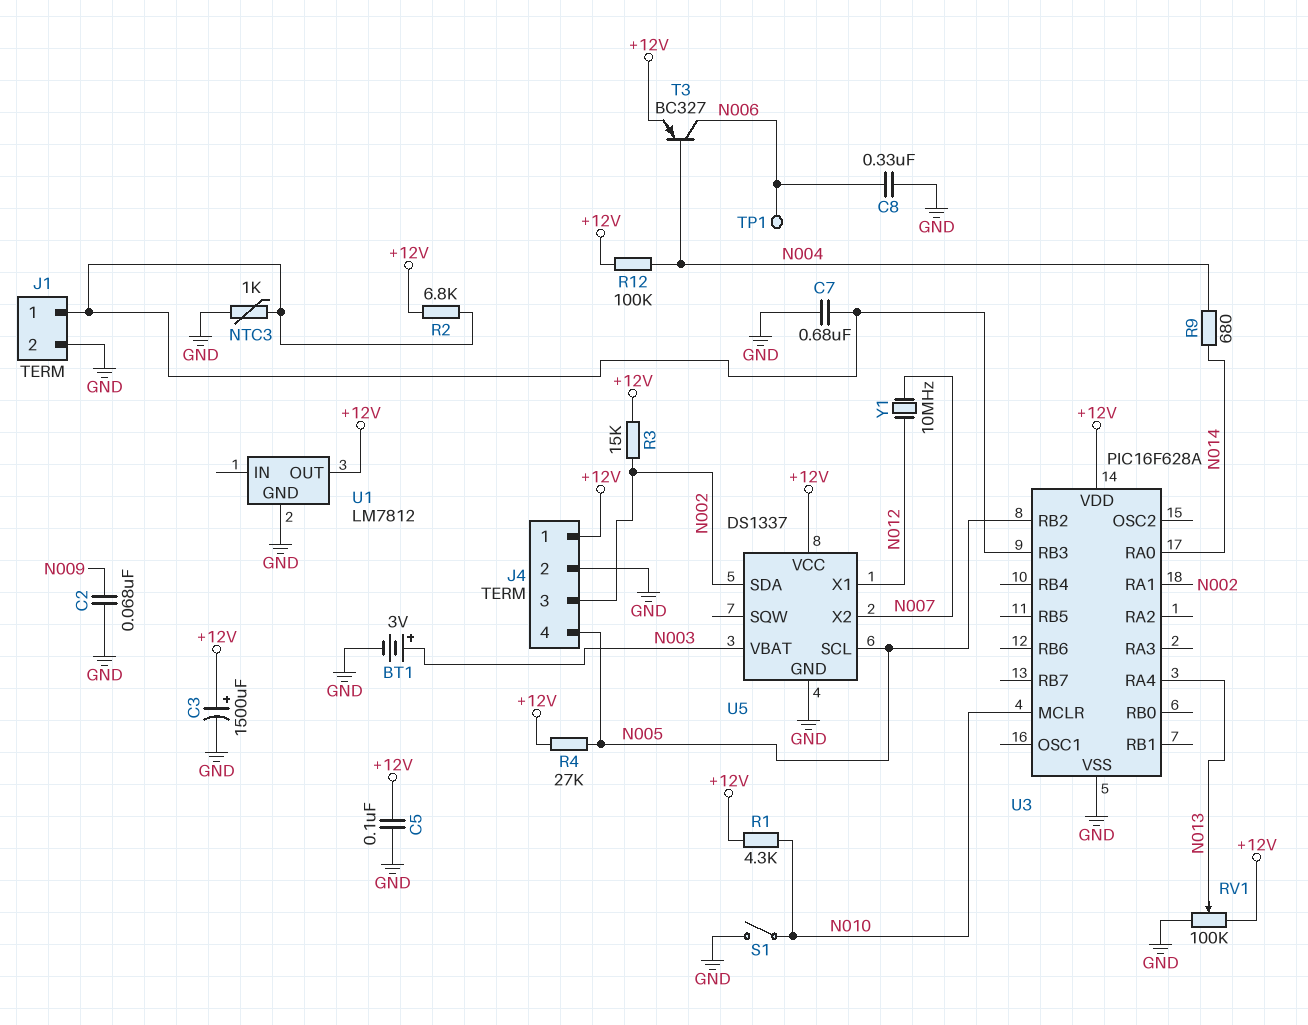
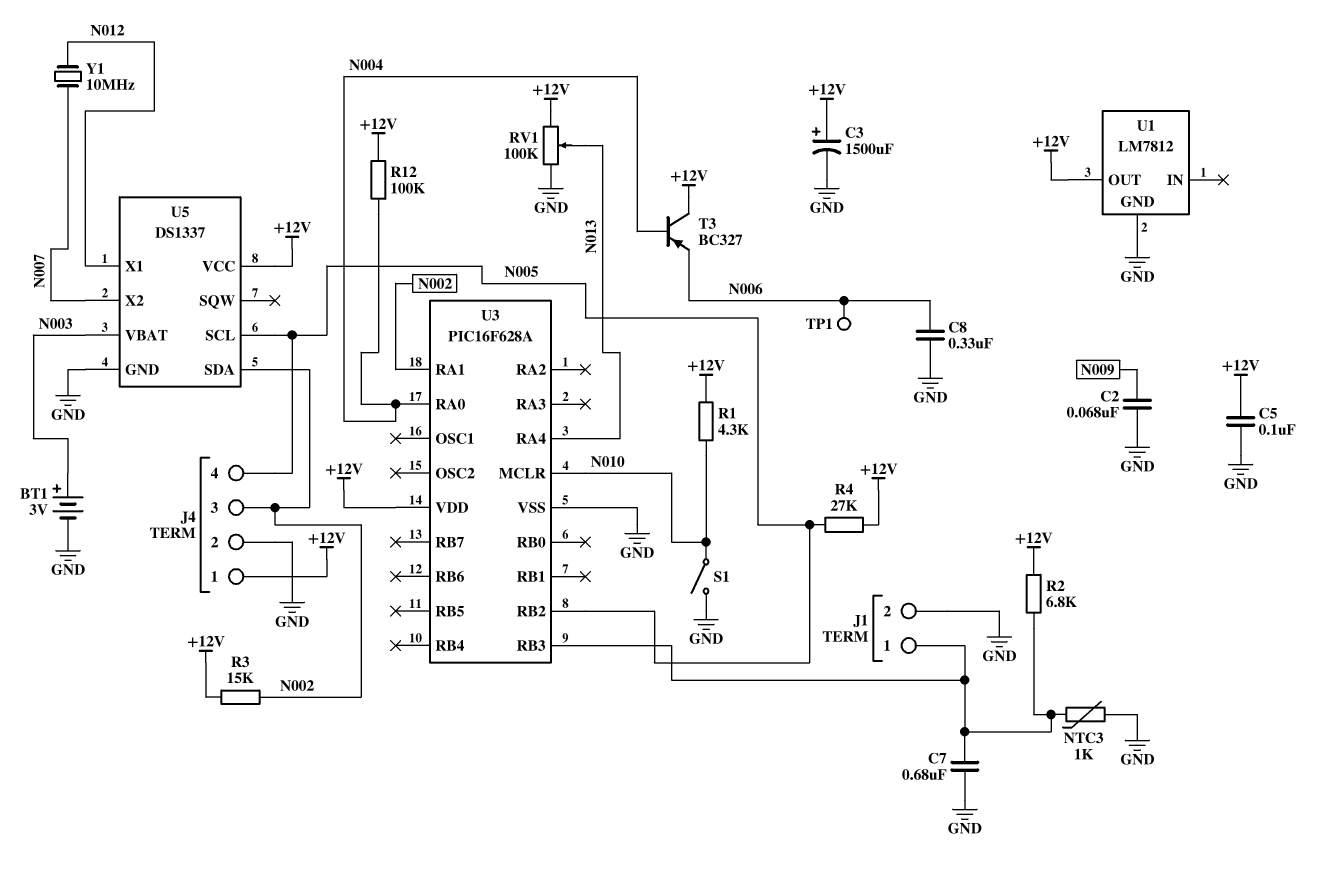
R9: 680 (N004, N014) -> none
T3: PNP BC327 (B N004, C N006, E +12V) -> PNP BC327 (B N004, C +12V, E N006)
U3 pin RA0: N014 -> N004

